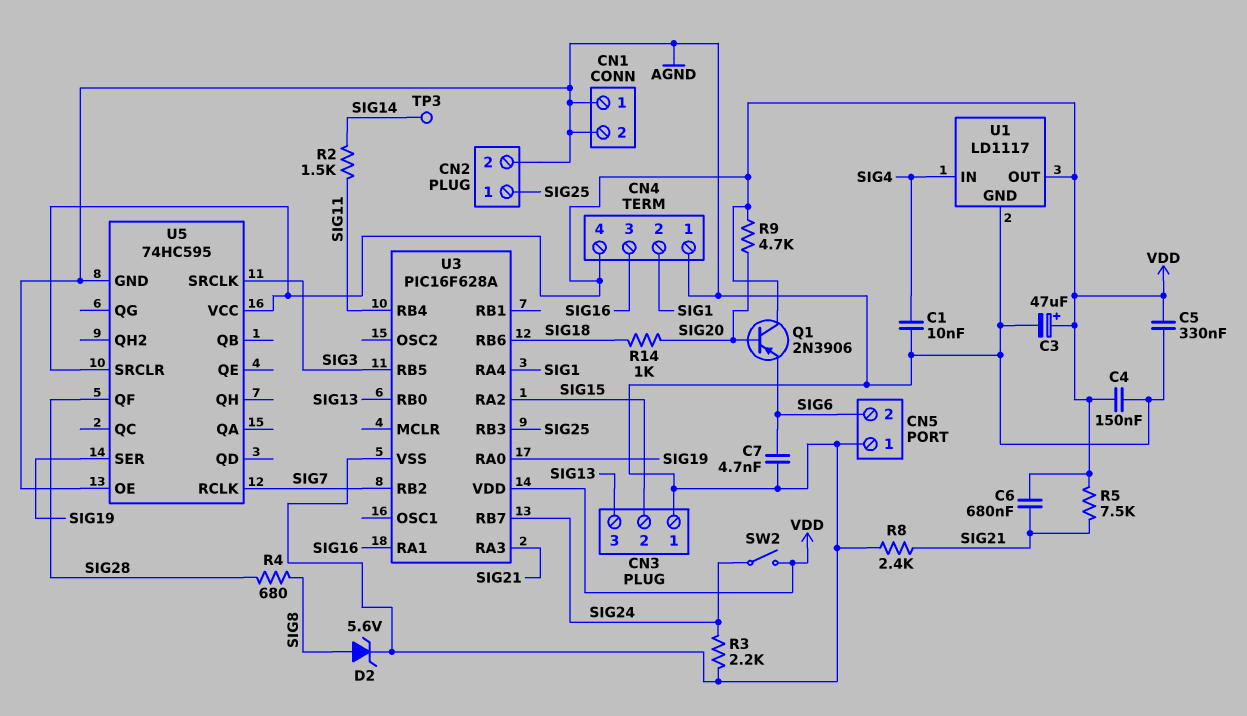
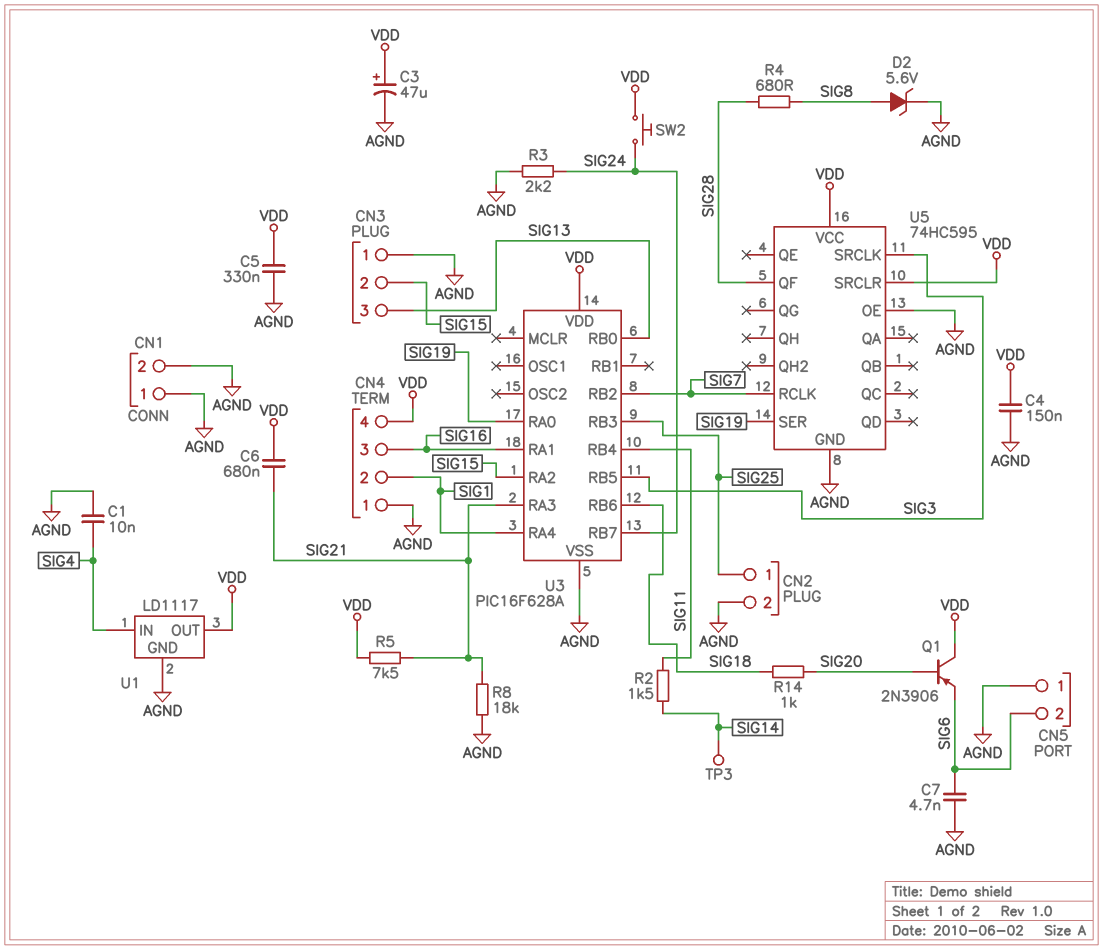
R8: 2.4k (AGND, SIG21) -> 18k (AGND, SIG21)
R9: 4.7k (SIG20, VDD) -> none
SW2: switch (SIG24, VDD) -> button (SIG24, VDD)

